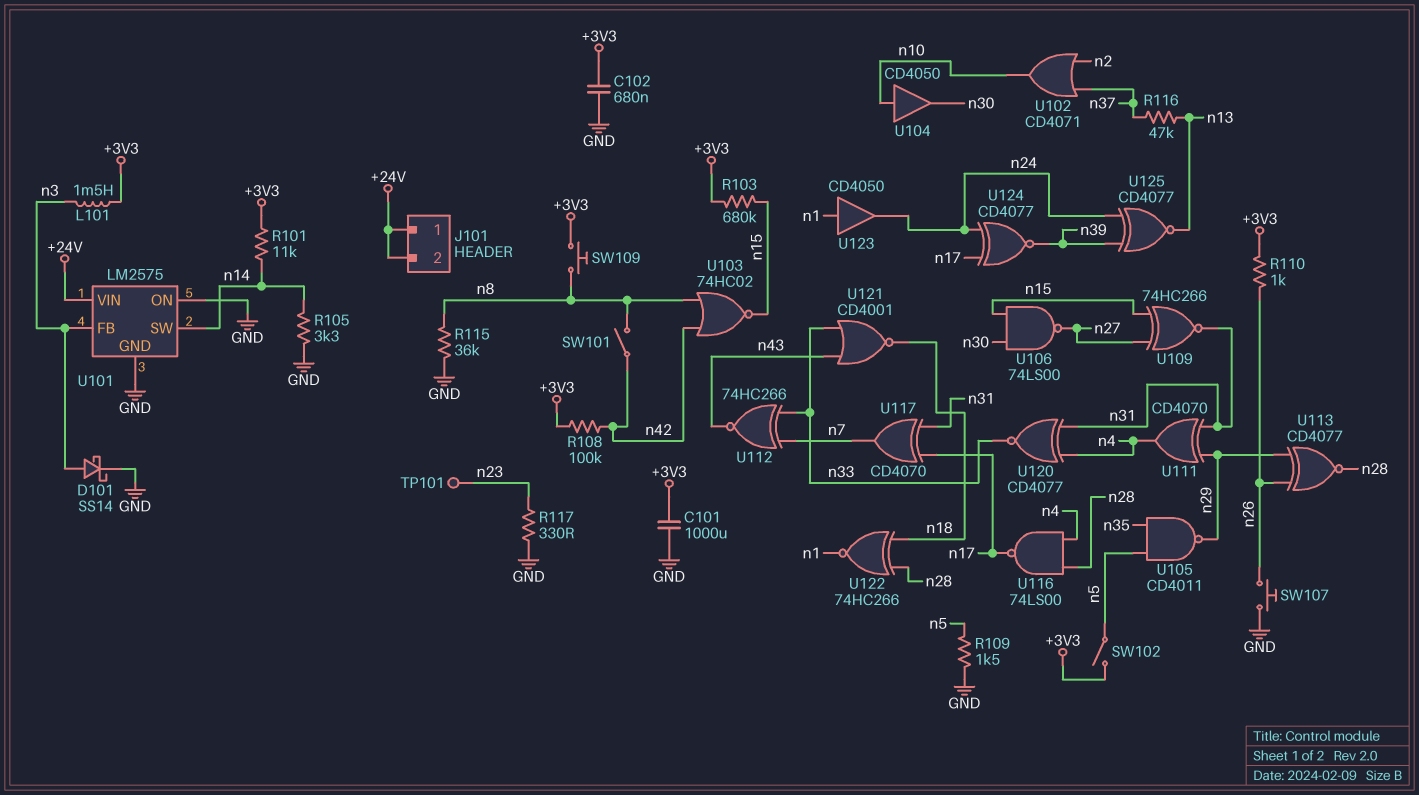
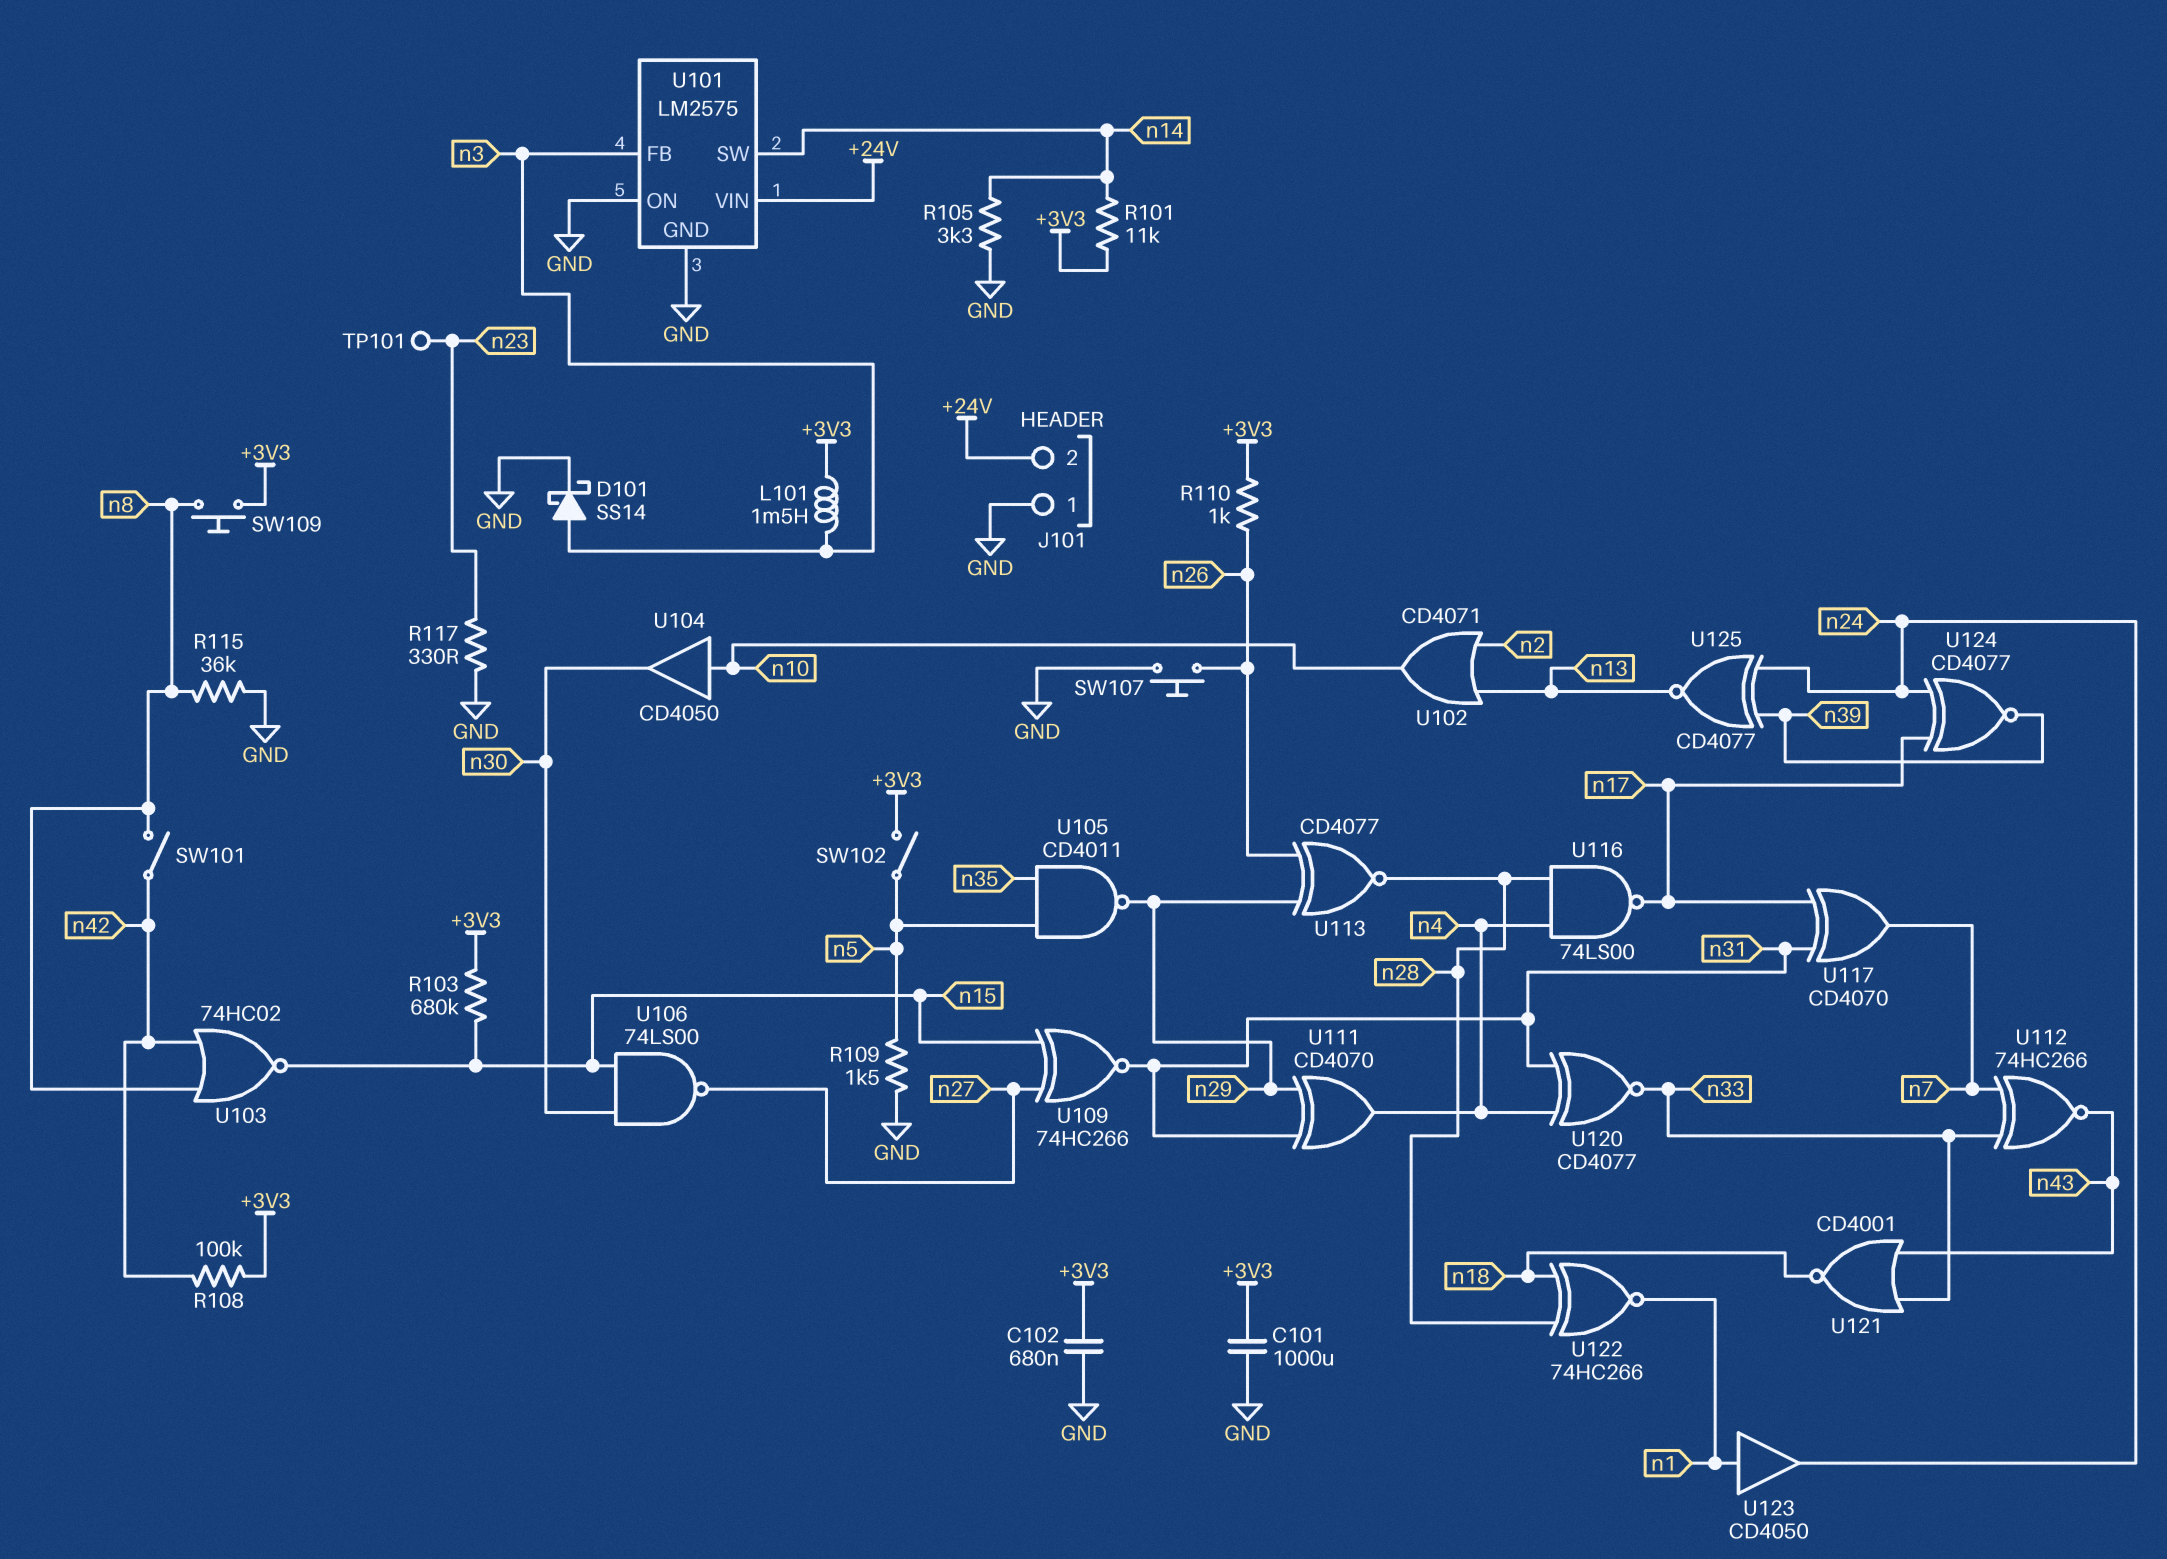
J101 pin 1: +24V -> GND
R116: 47k (n13, n37) -> none
U102: OR CD4071 (in n2, in n37, out n10) -> OR CD4071 (in n2, in n13, out n10)

